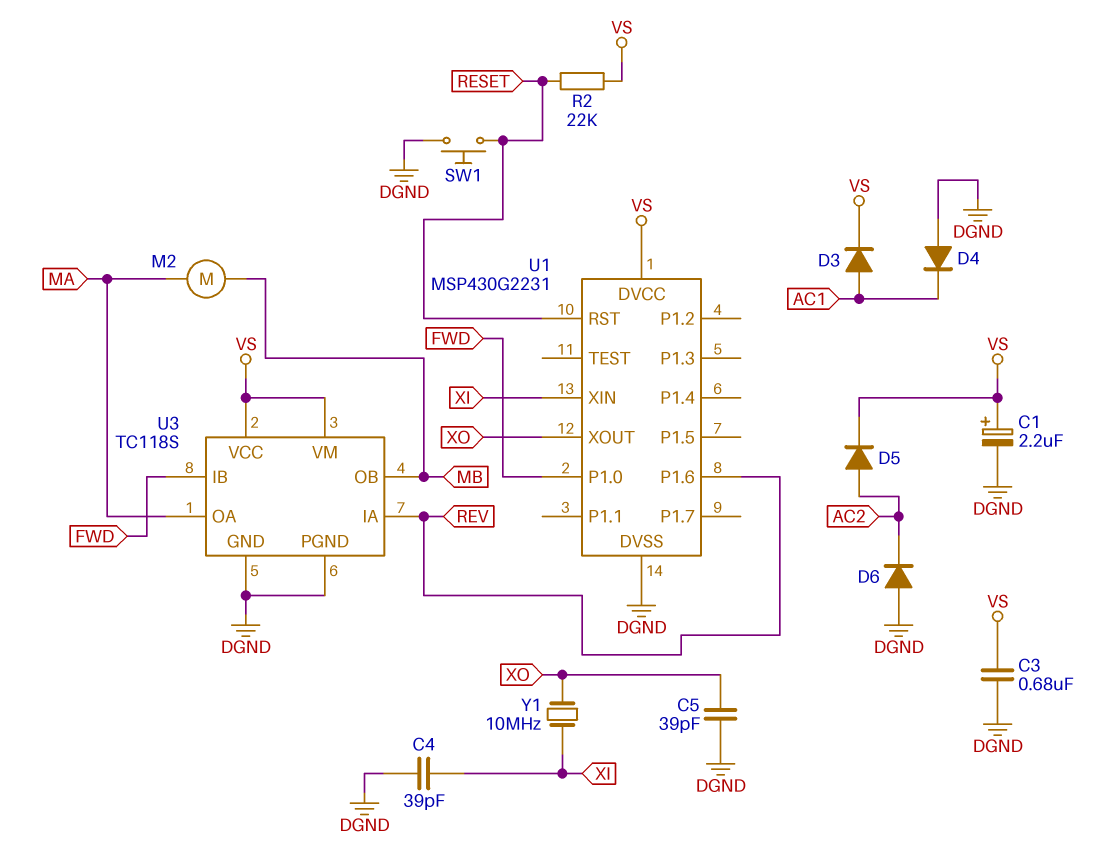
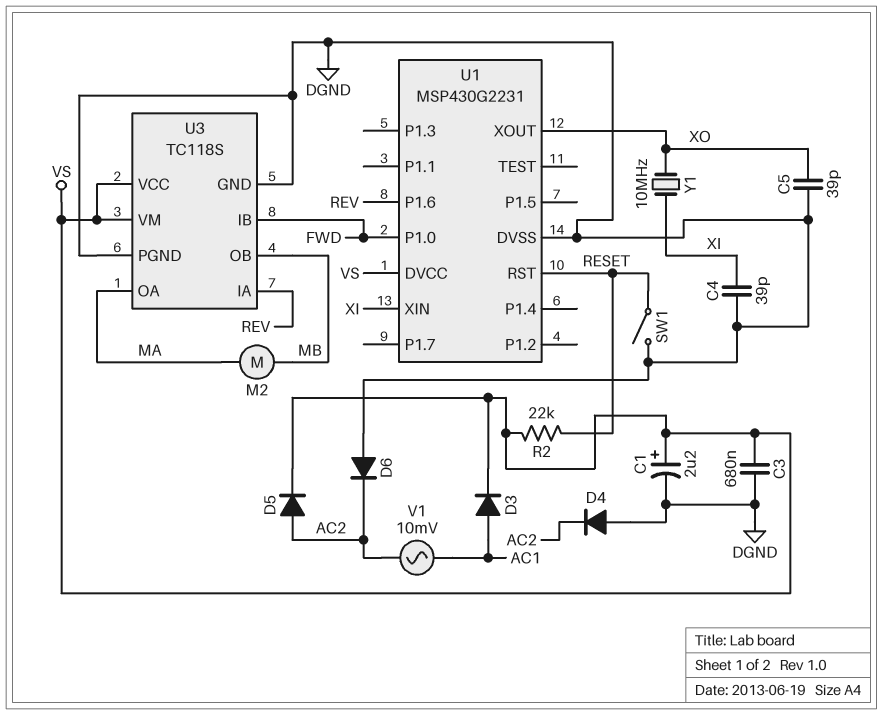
D4: diode (A DGND, K AC1) -> diode (A DGND, K AC2)
SW1: button (DGND, RESET) -> switch (DGND, RESET)
V1: none -> AC 10mV (AC1, AC2)

